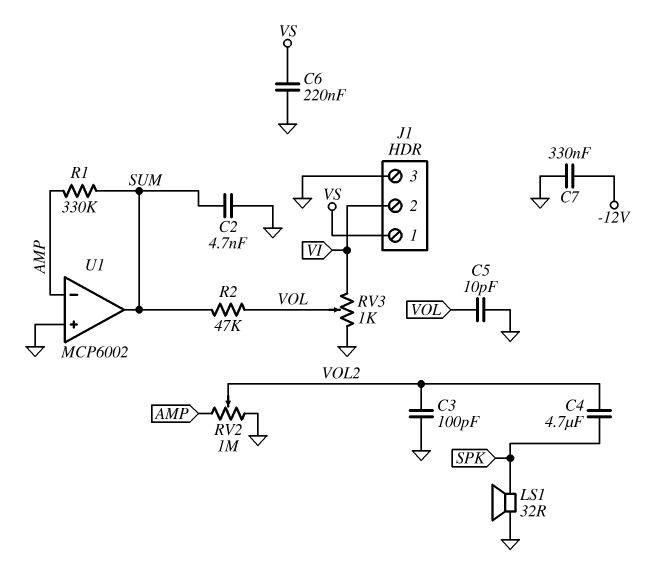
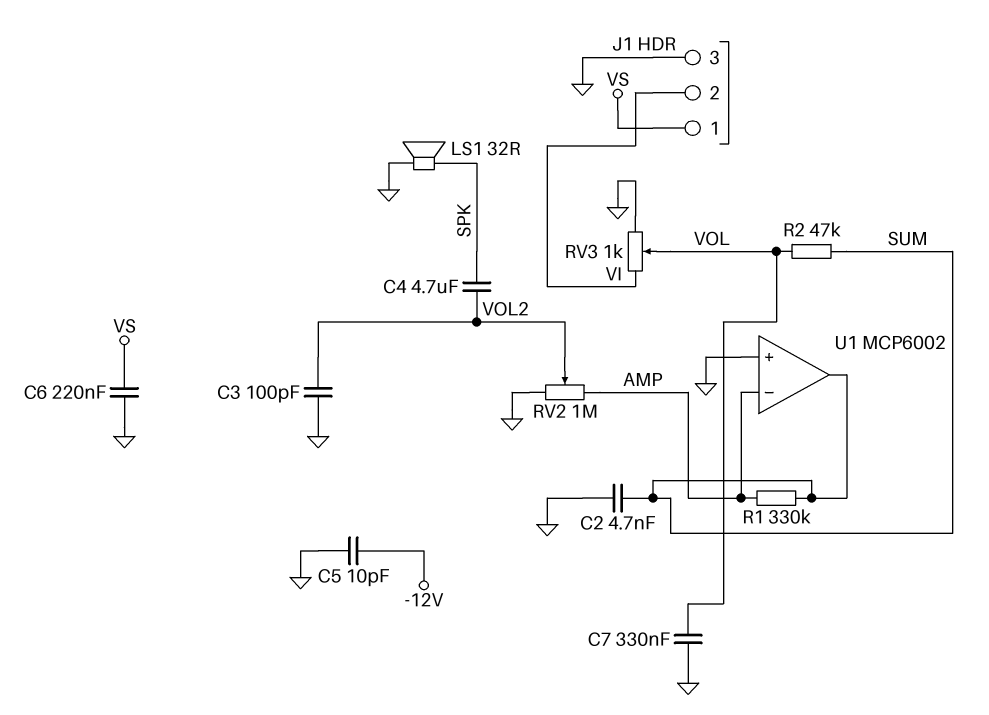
C5: 10pF (GND, VOL) -> 10pF (-12V, GND)
C7: 330nF (-12V, GND) -> 330nF (GND, VOL)

